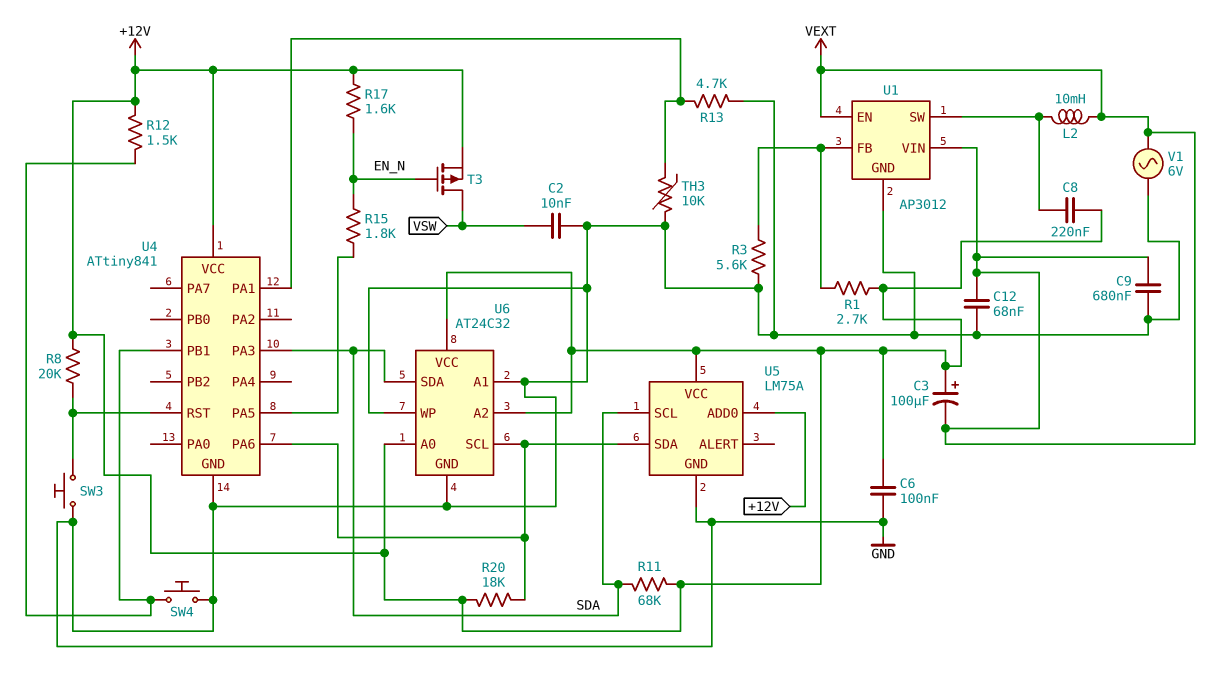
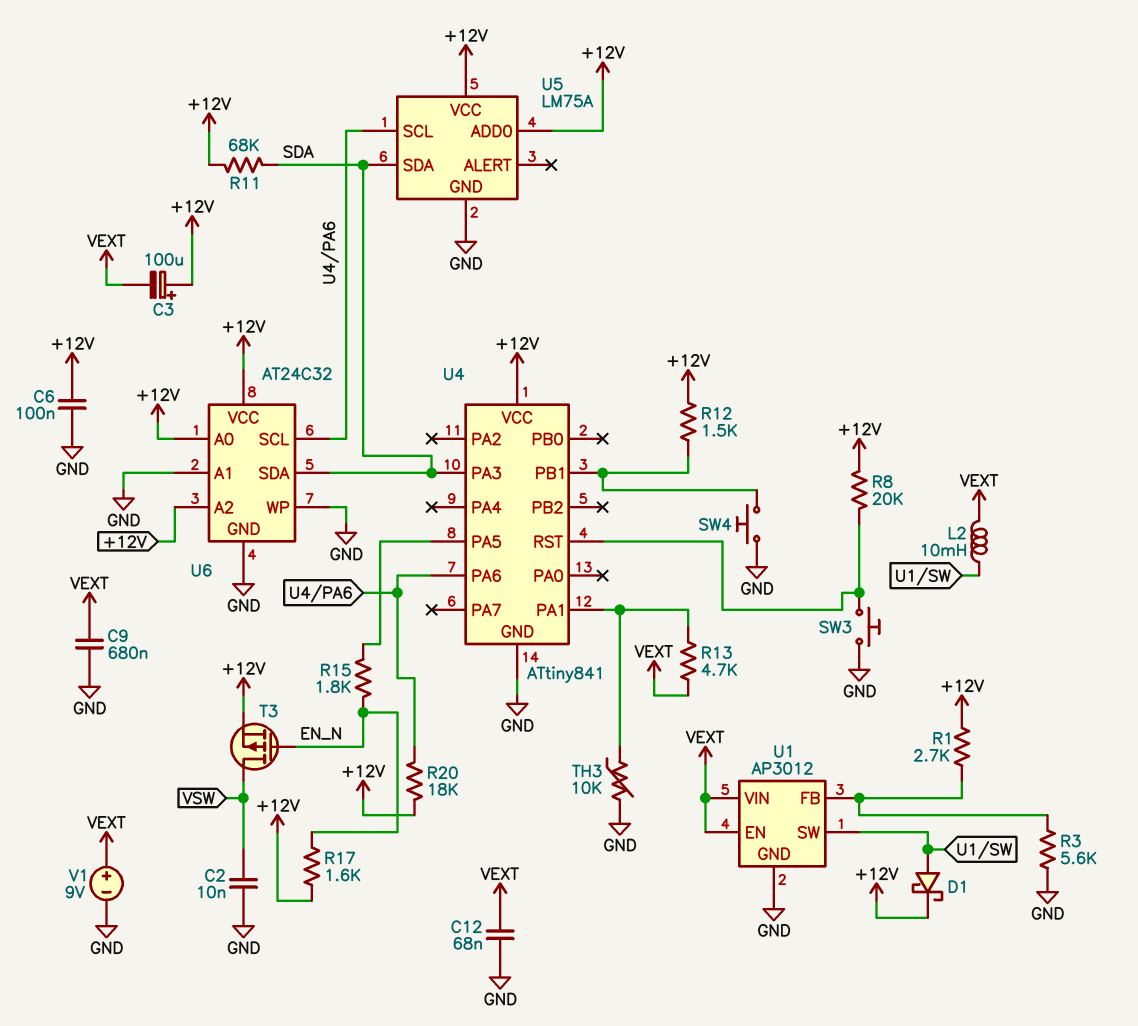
C8: 220nF (+12V, U1/SW) -> none
D1: none -> schottky (A U1/SW, K +12V)
R13: 4.7k (GND, U4/PA1) -> 4.7k (U4/PA1, VEXT)
U5 pin SCL: SDA -> U4/PA6
U5 pin SDA: U4/PA6 -> SDA
V1: AC 6V (GND, VEXT) -> 9V (plus VEXT, minus GND)

